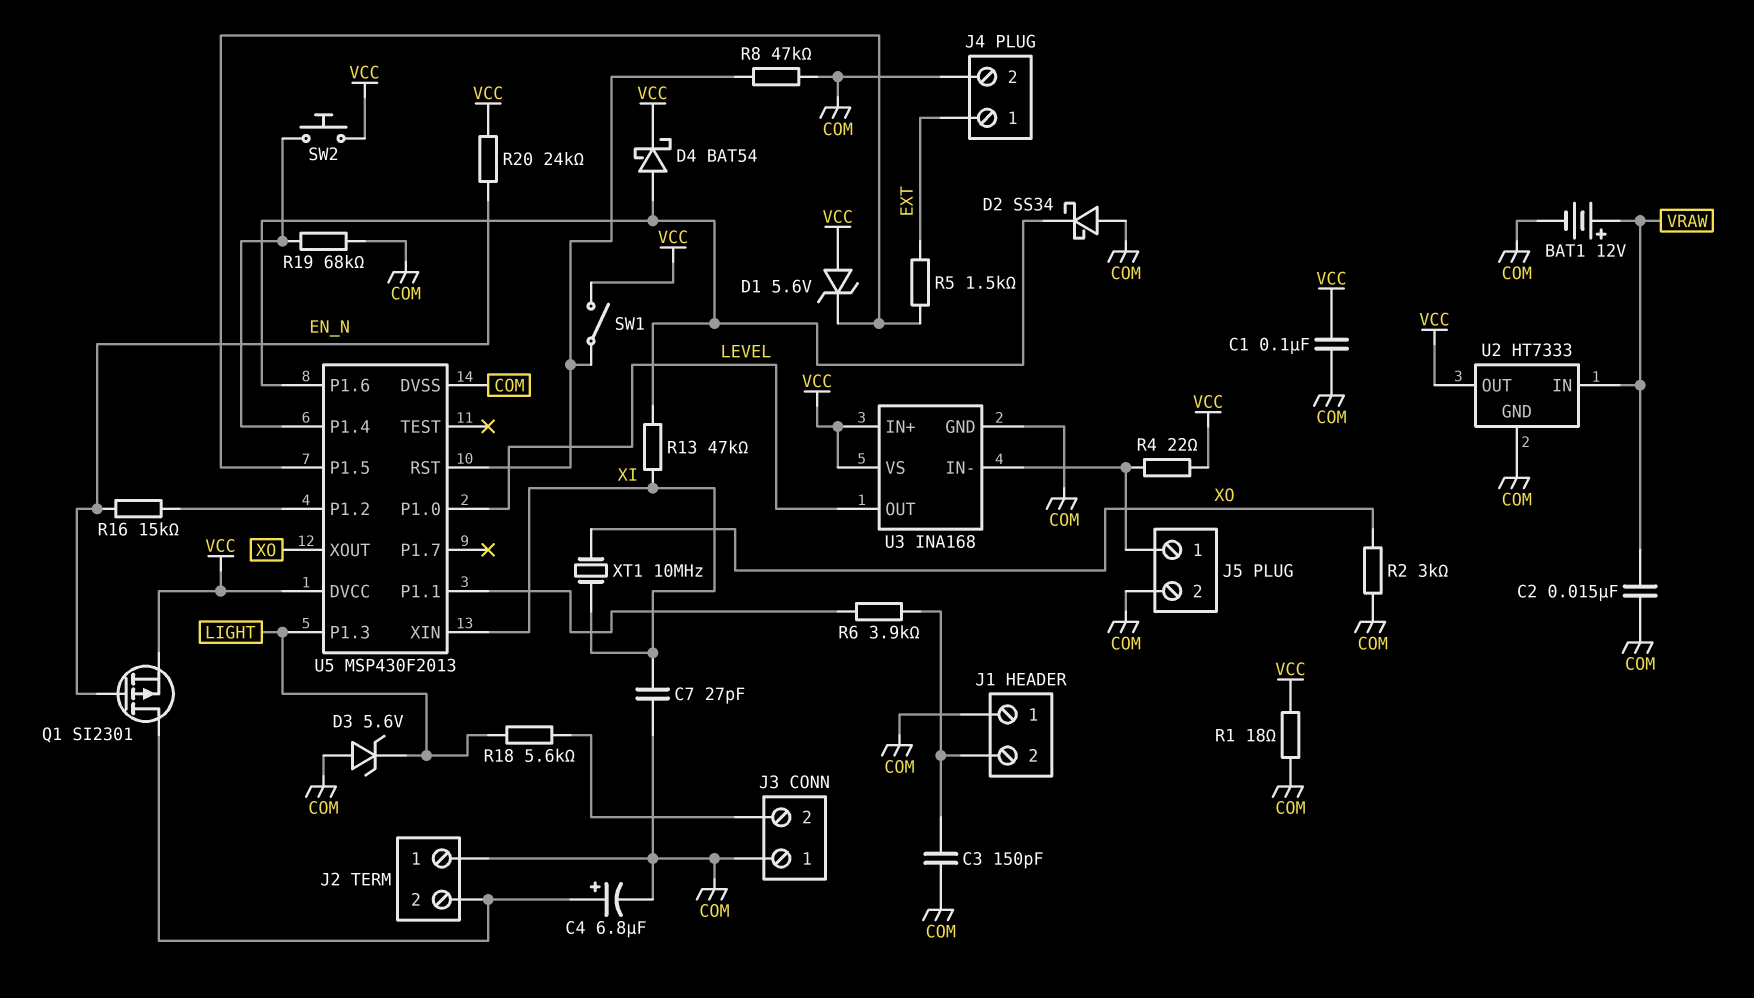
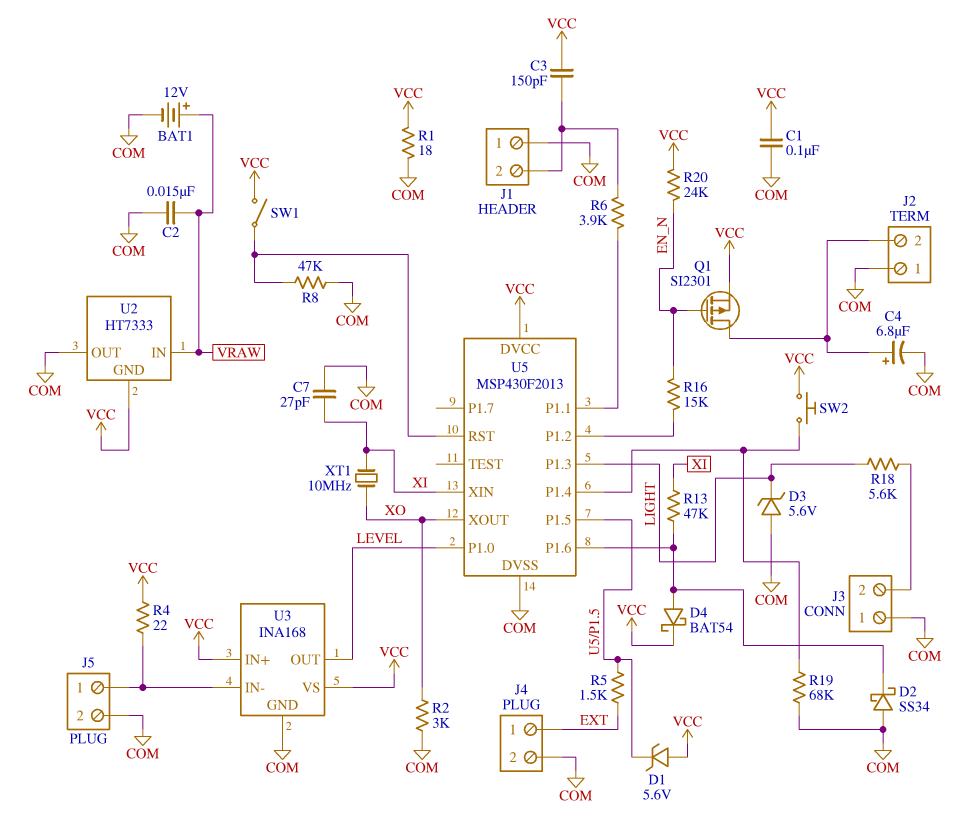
C3: 150pF (COM, J1/2) -> 150pF (J1/2, VCC)
U2 pin GND: COM -> VCC
U2 pin OUT: VCC -> COM

